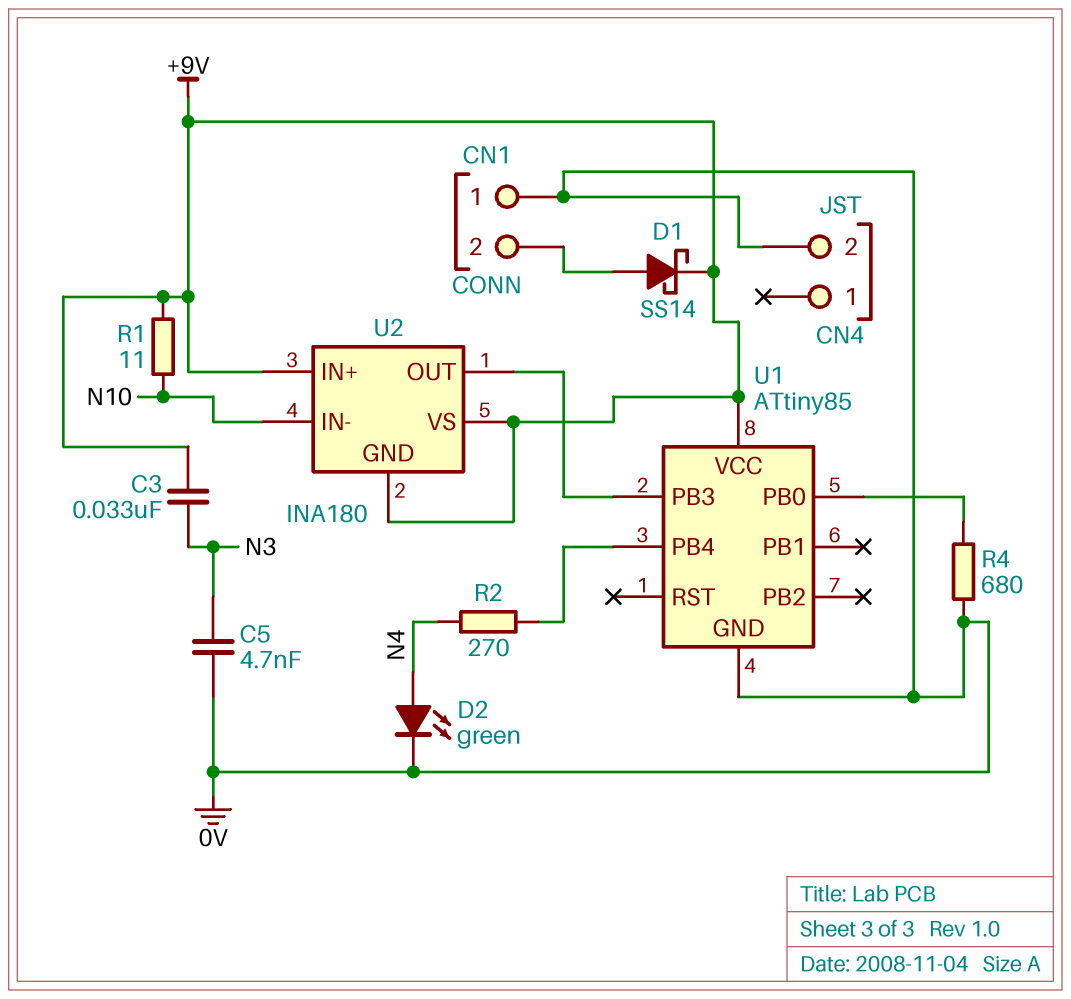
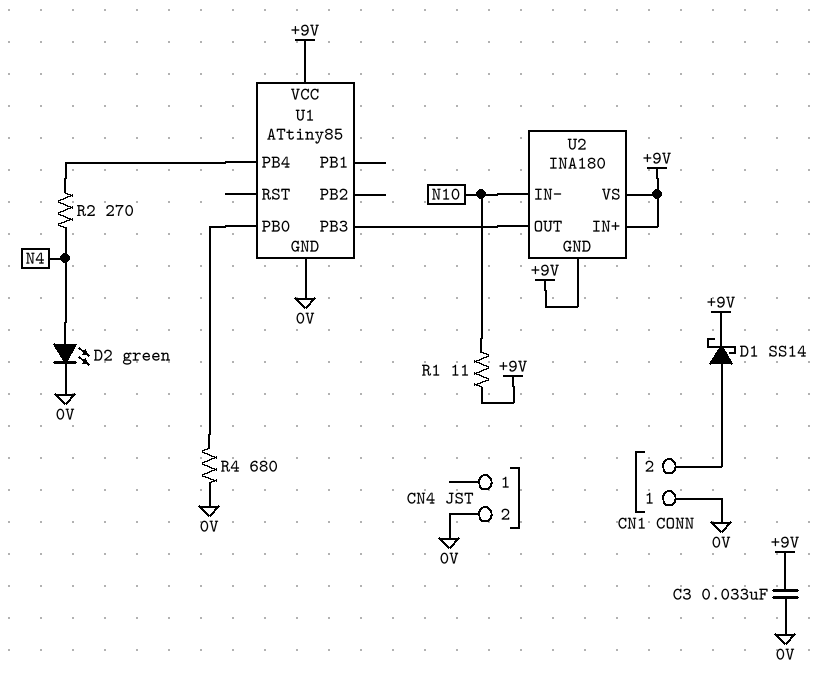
C3: 33nF (+9V, N3) -> 33nF (+9V, 0V)
C5: 4.7nF (0V, N3) -> none

